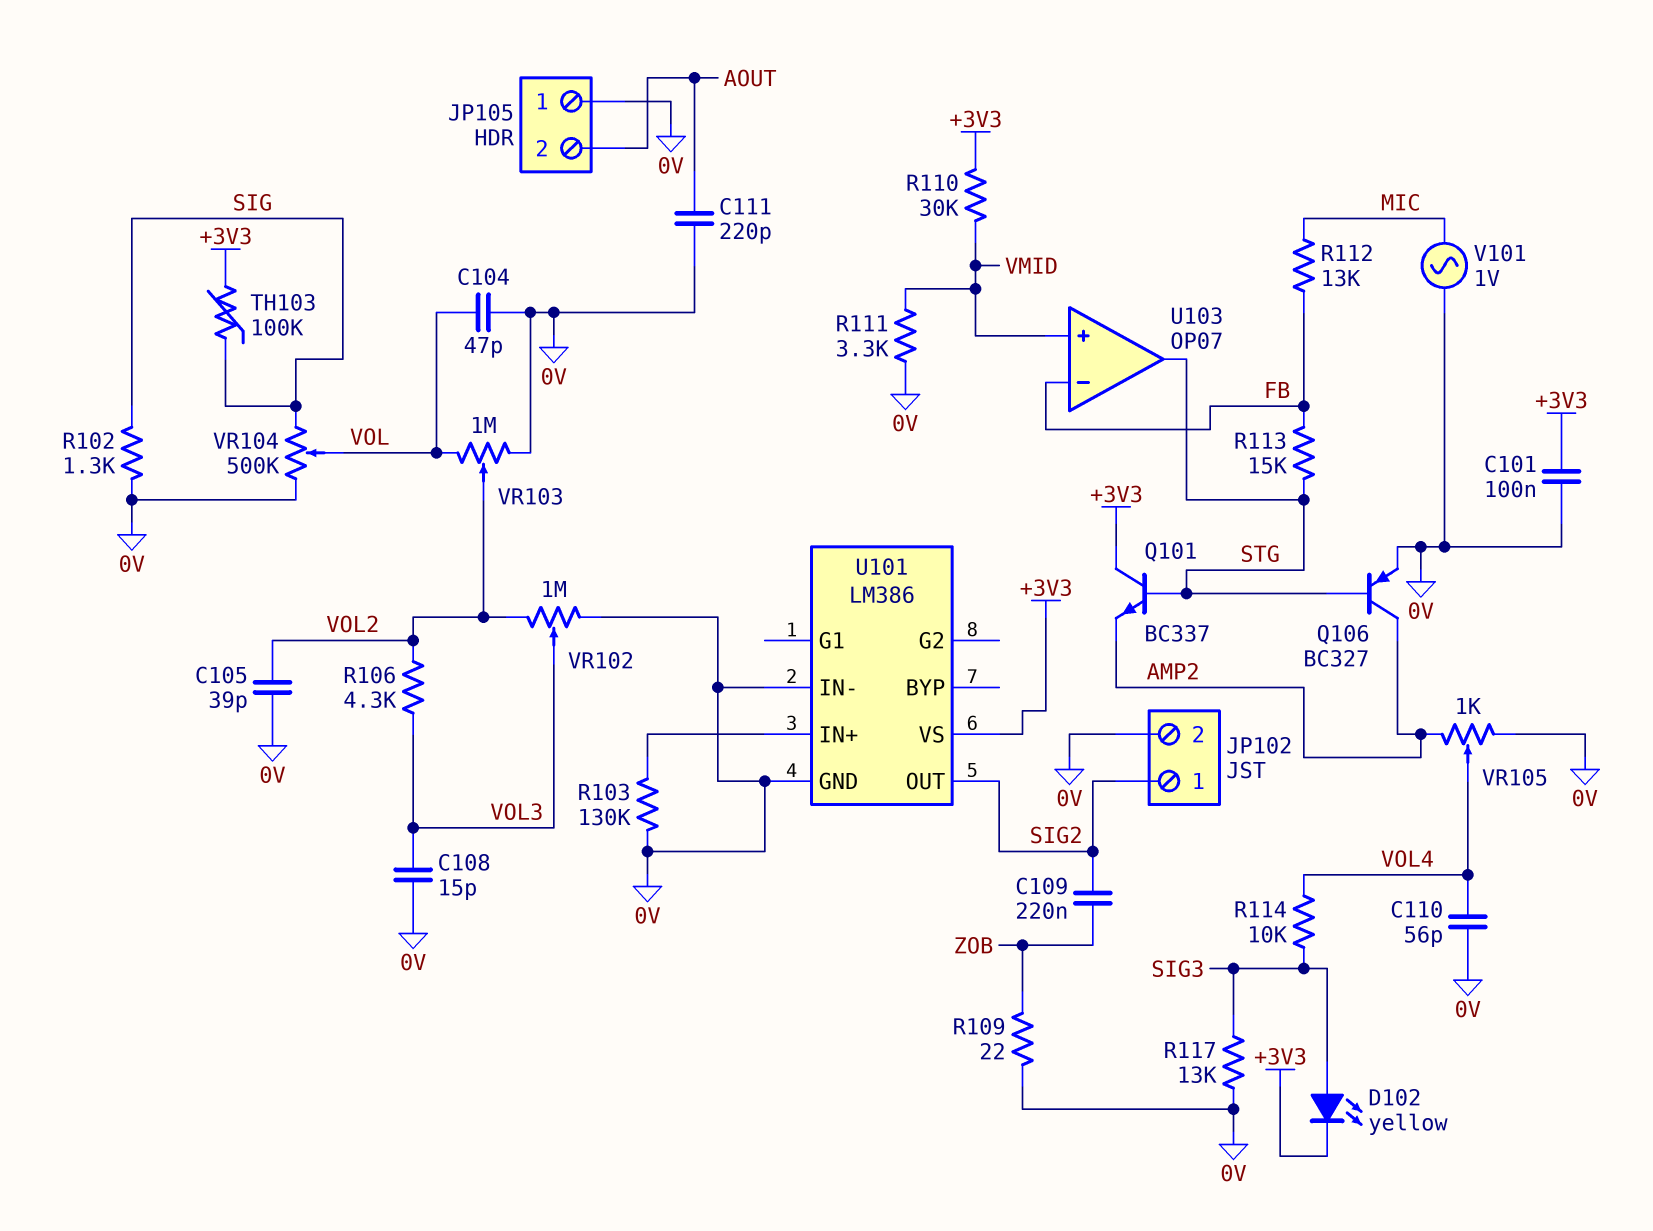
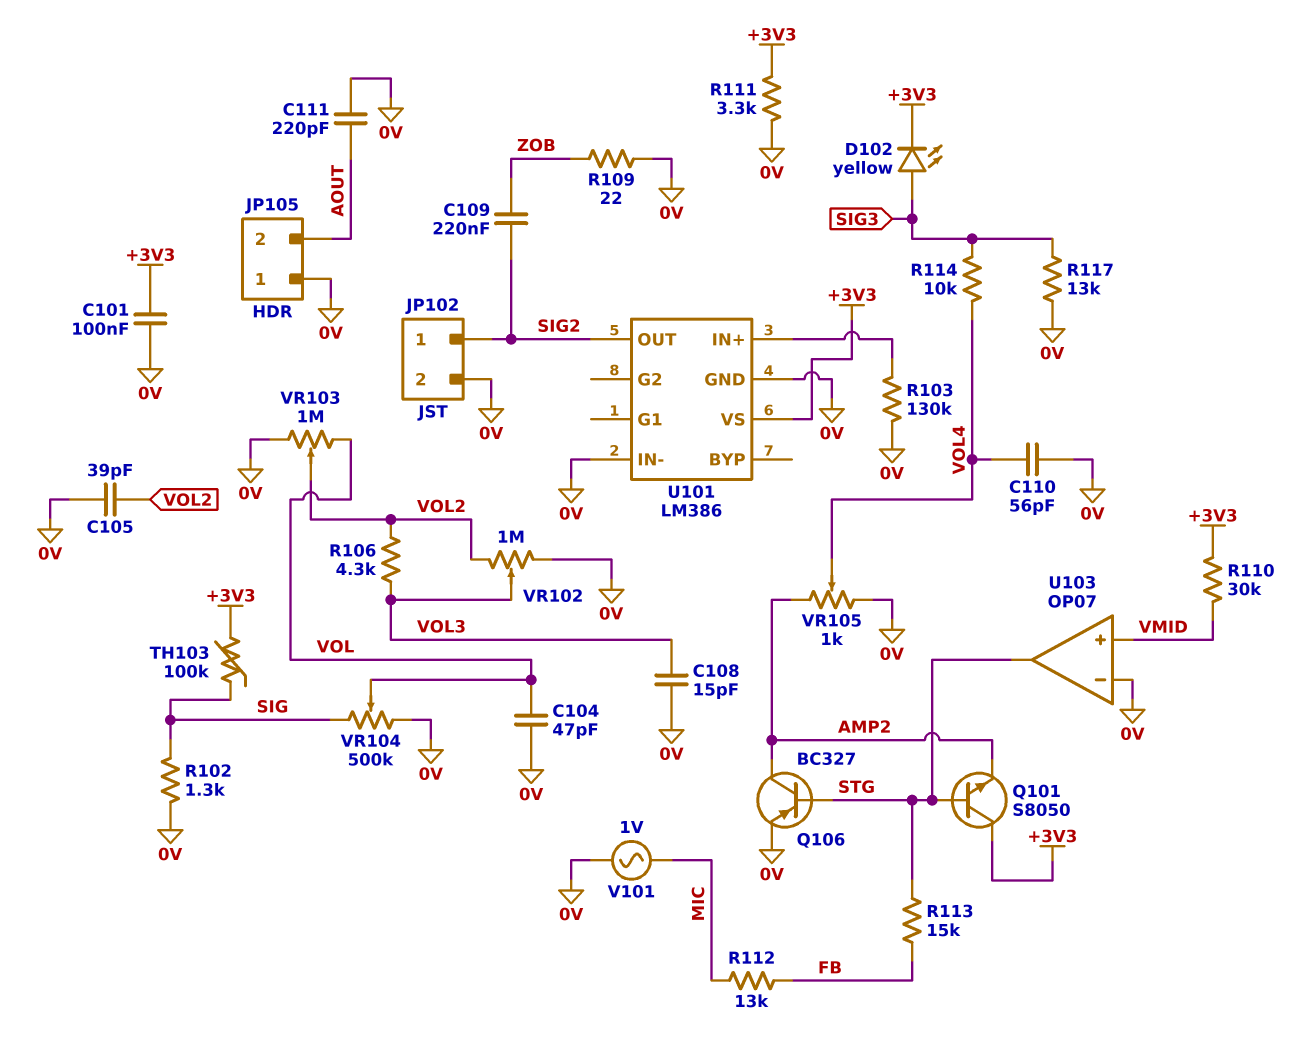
Q101: NPN BC337 (B STG, C +3V3, E AMP2) -> NPN S8050 (B STG, C +3V3, E AMP2)
R111: 3.3k (0V, VMID) -> 3.3k (+3V3, 0V)
U103 pin in-: FB -> 0V

